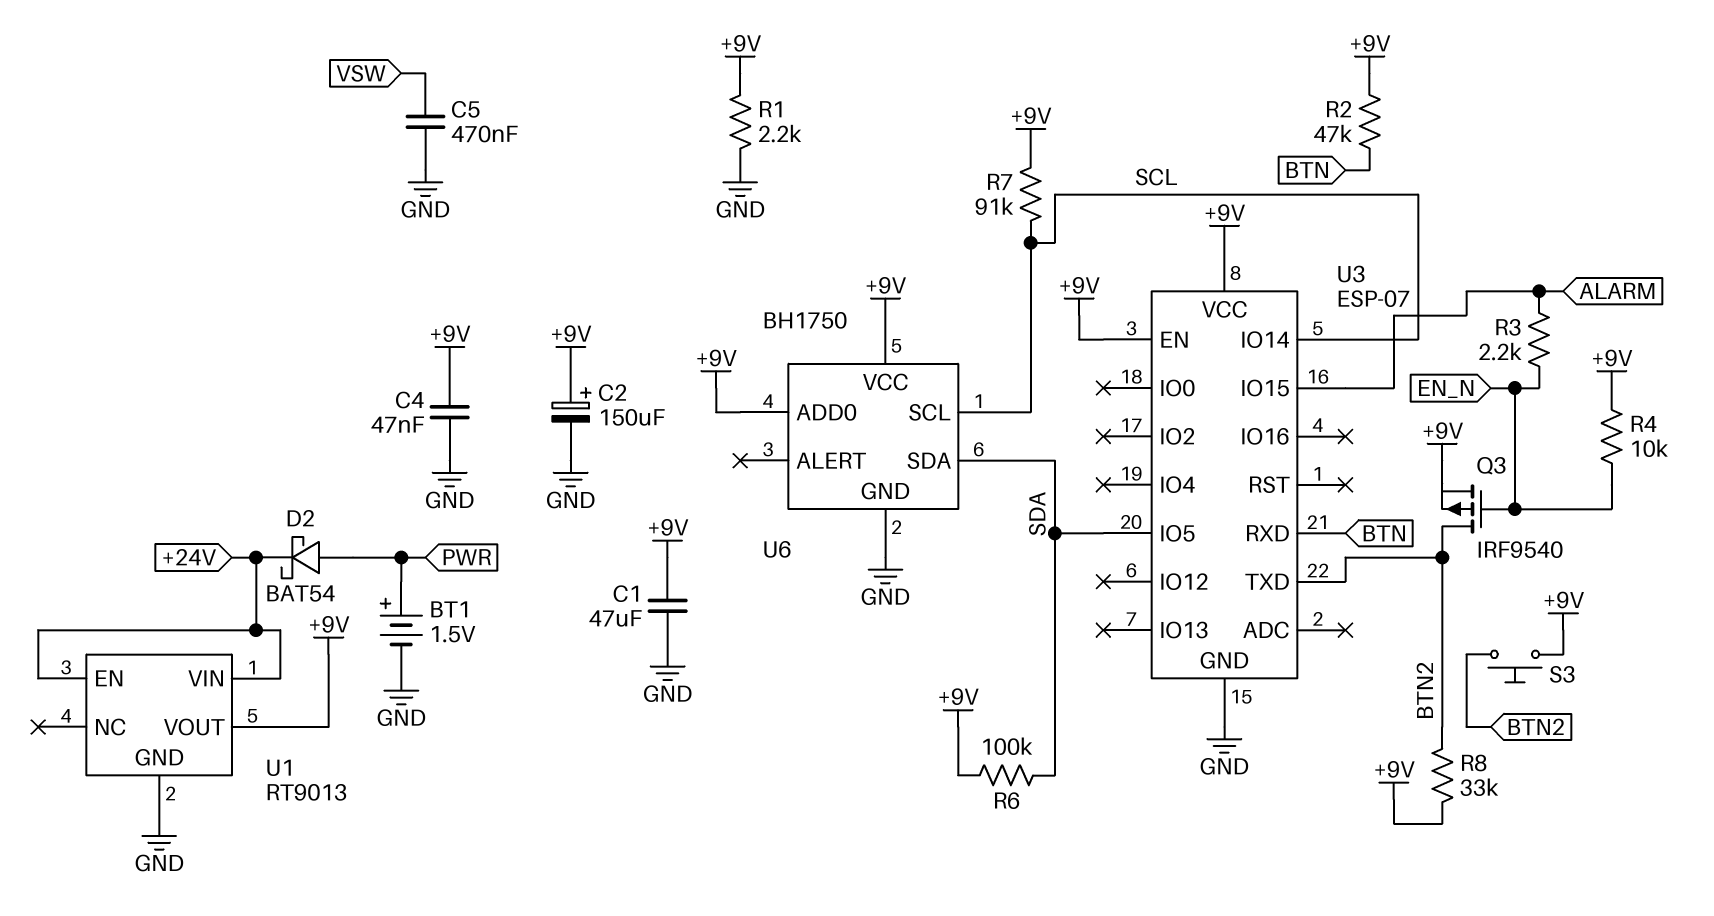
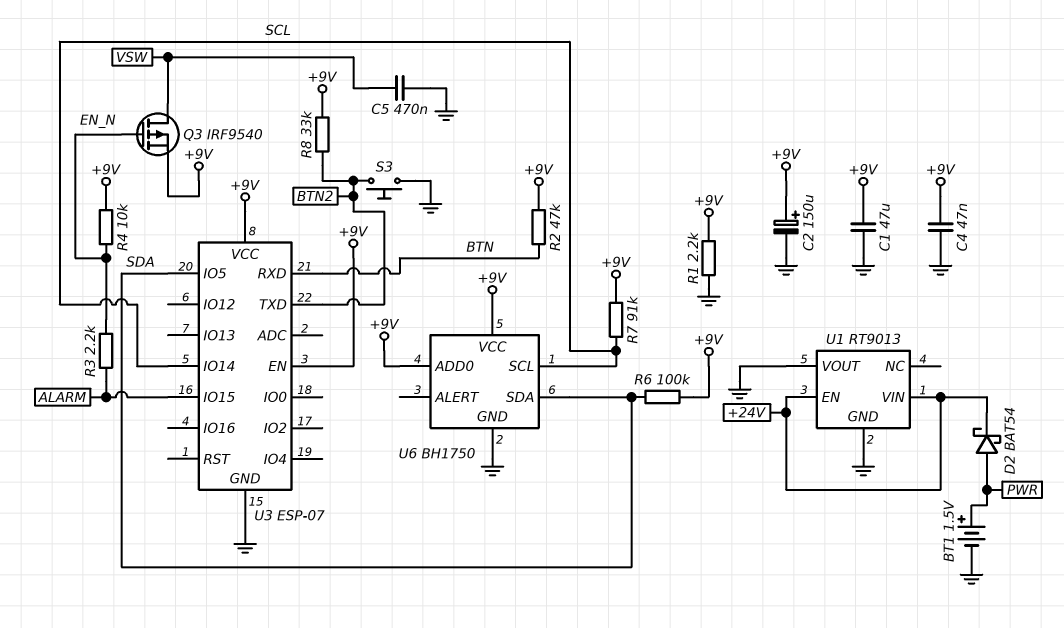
Q3: PMOS IRF9540 (G EN_N, D BTN2, S +9V) -> PMOS IRF9540 (G EN_N, D VSW, S +9V)
S3: button (+9V, BTN2) -> button (BTN2, GND)
U1 pin VOUT: +9V -> GND

